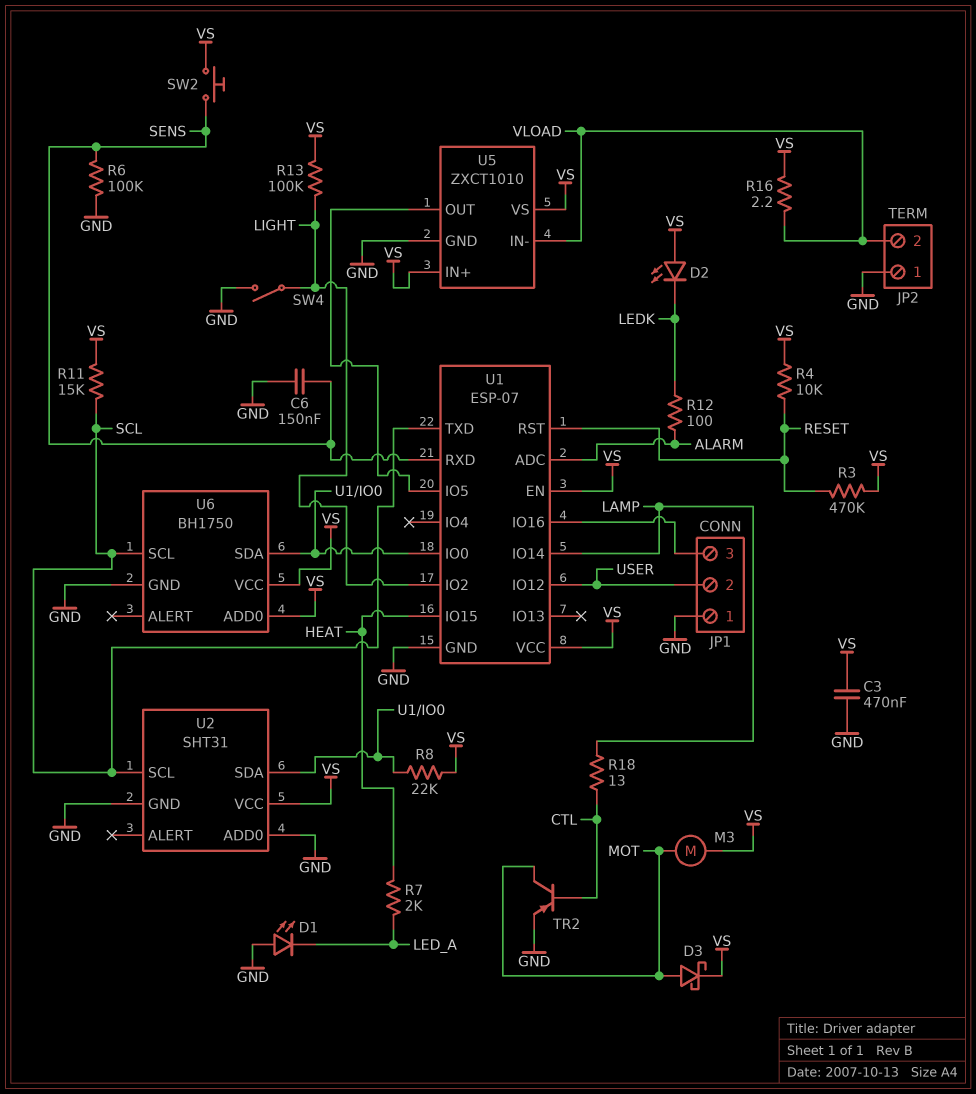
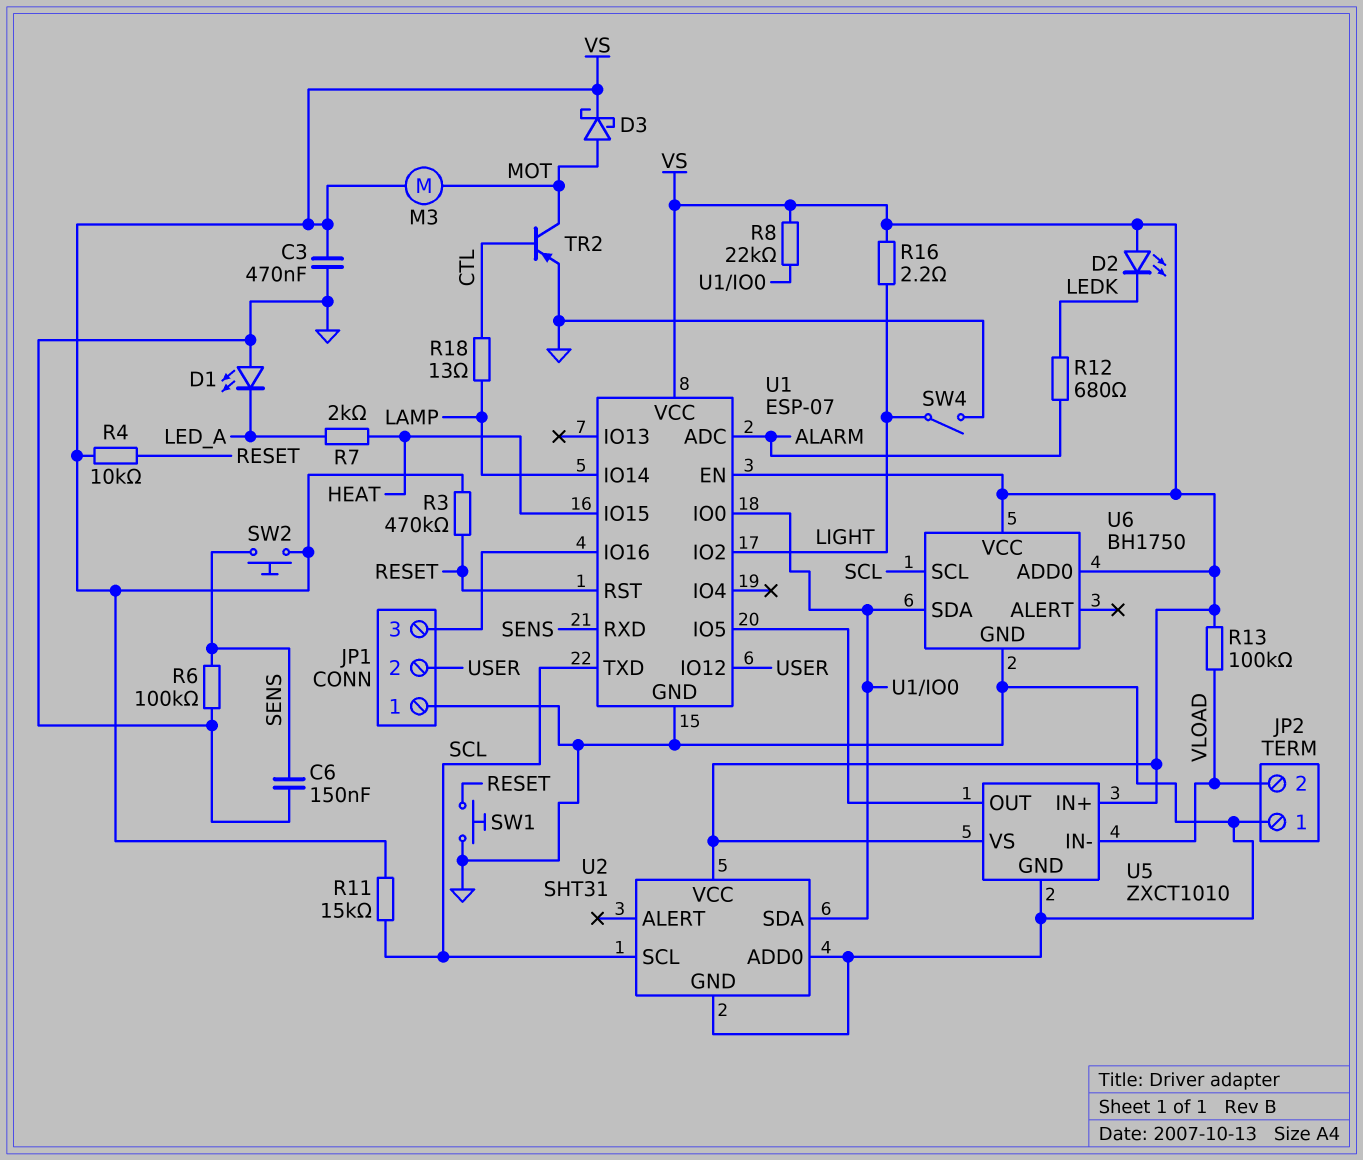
R12: 100 (ALARM, LEDK) -> 680 (ALARM, LEDK)
R13: 100k (LIGHT, VS) -> 100k (VLOAD, VS)
R16: 2.2 (VLOAD, VS) -> 2.2 (LIGHT, VS)
SW1: none -> button (GND, RESET)

